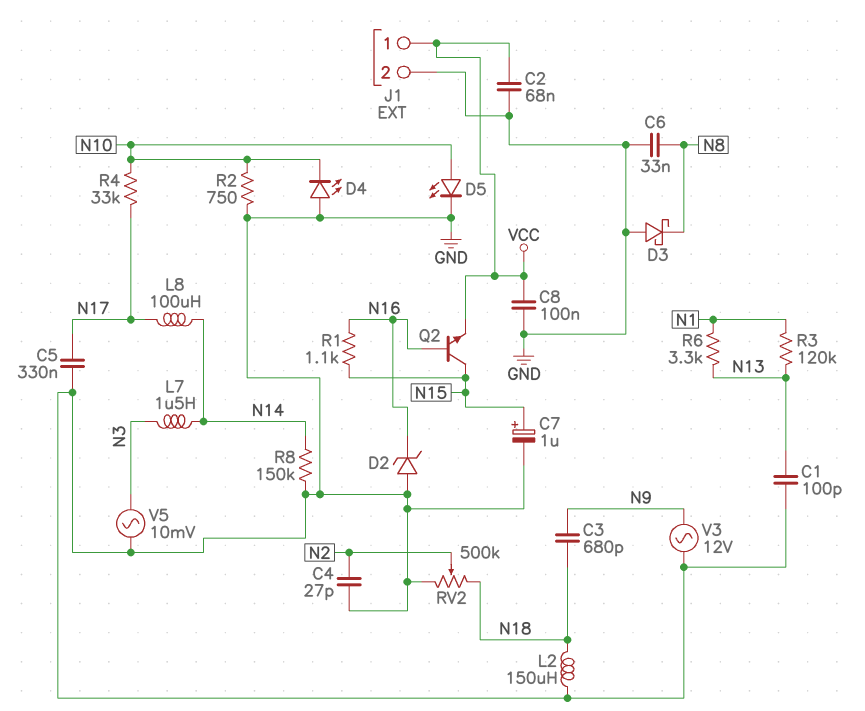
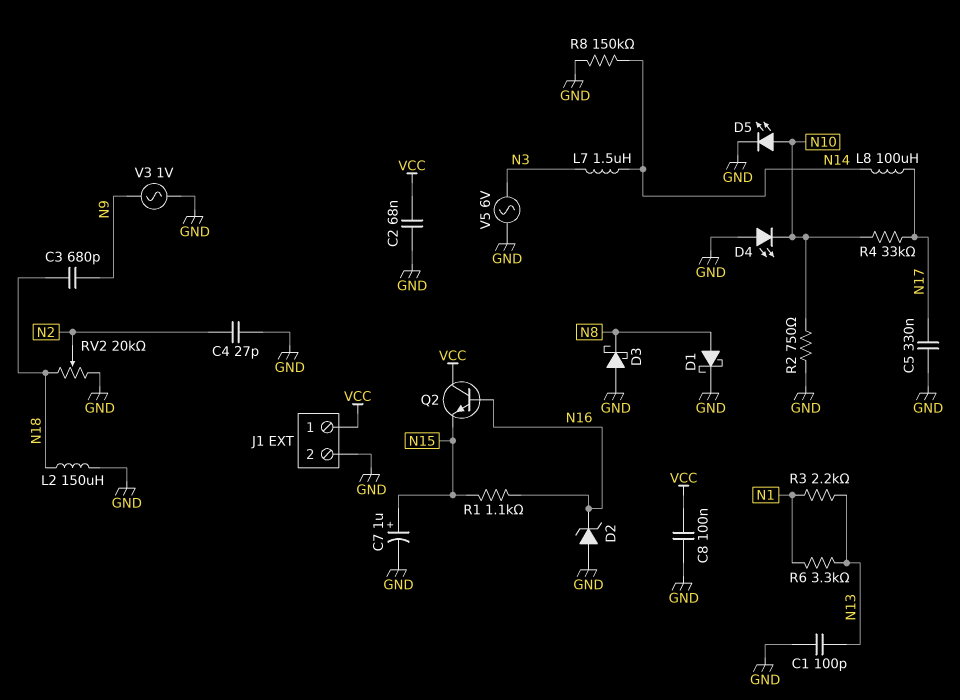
C6: 33nF (GND, N8) -> none
D1: none -> schottky (A N8, K GND)
Q2: NPN (B N16, C N15, E VCC) -> NPN (B N16, C VCC, E N15)
R3: 120k (N1, N13) -> 2.2k (N1, N13)
RV2: 500k (GND, N18, wiper N2) -> 20k (GND, N18, wiper N2)
V3: AC 12V (GND, N9) -> AC 1V (GND, N9)
V5: AC 10mV (GND, N3) -> AC 6V (GND, N3)

